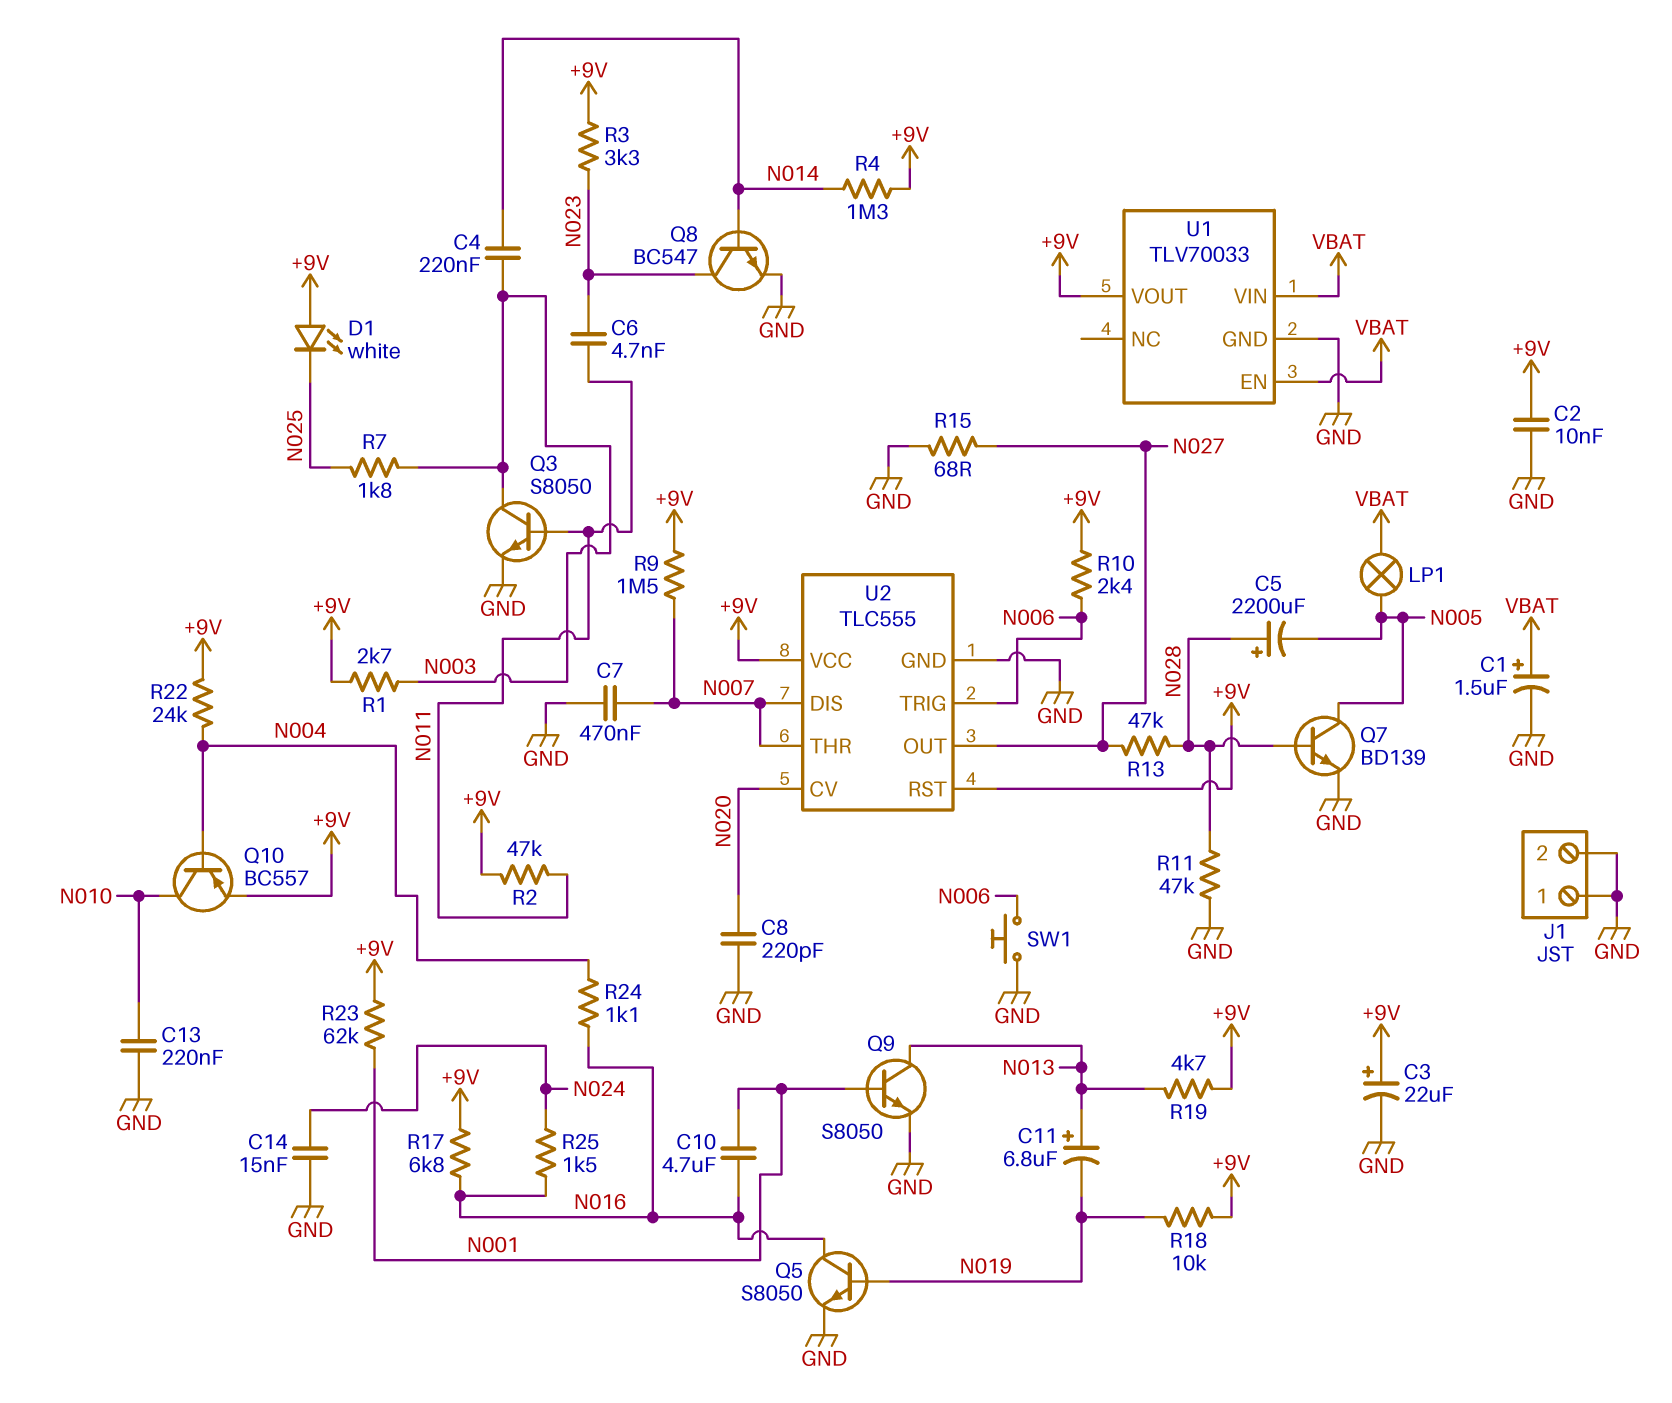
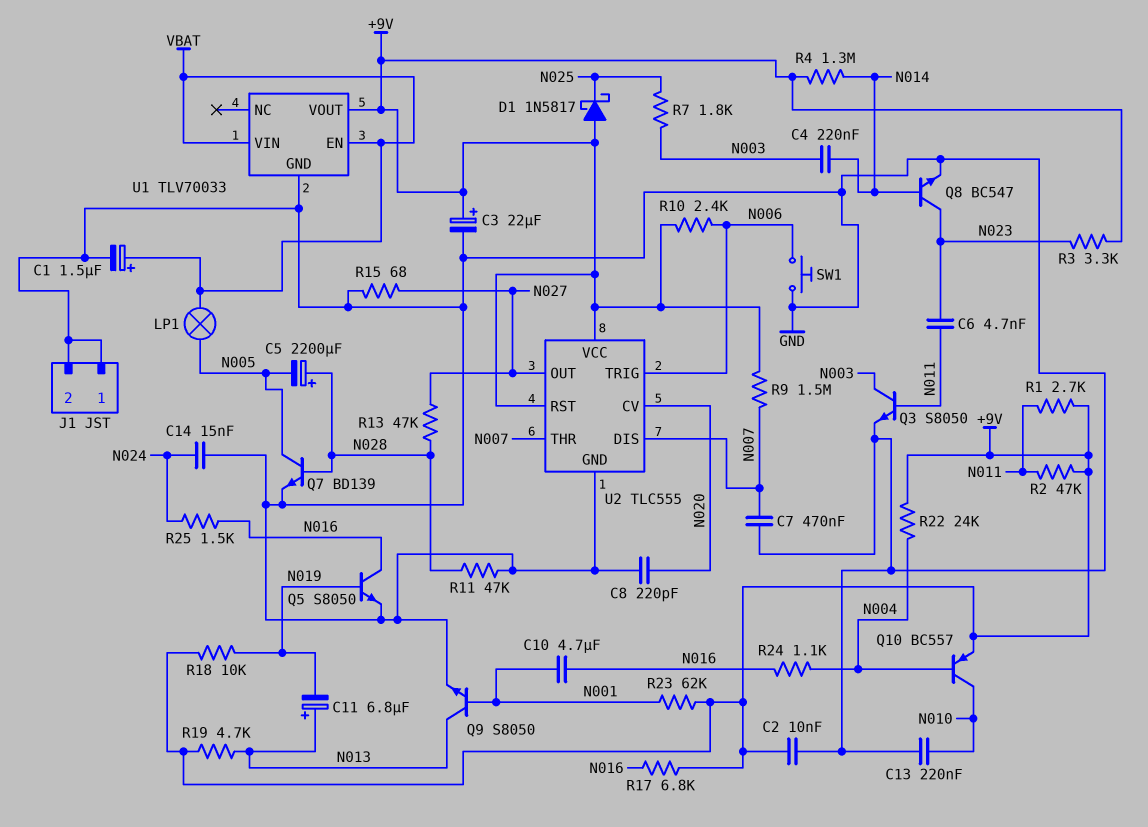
D1: LED white (A +9V, K N025) -> schottky 1N5817 (A +9V, K N025)
R1: 2.7k (+9V, N003) -> 2.7k (+9V, N011)

